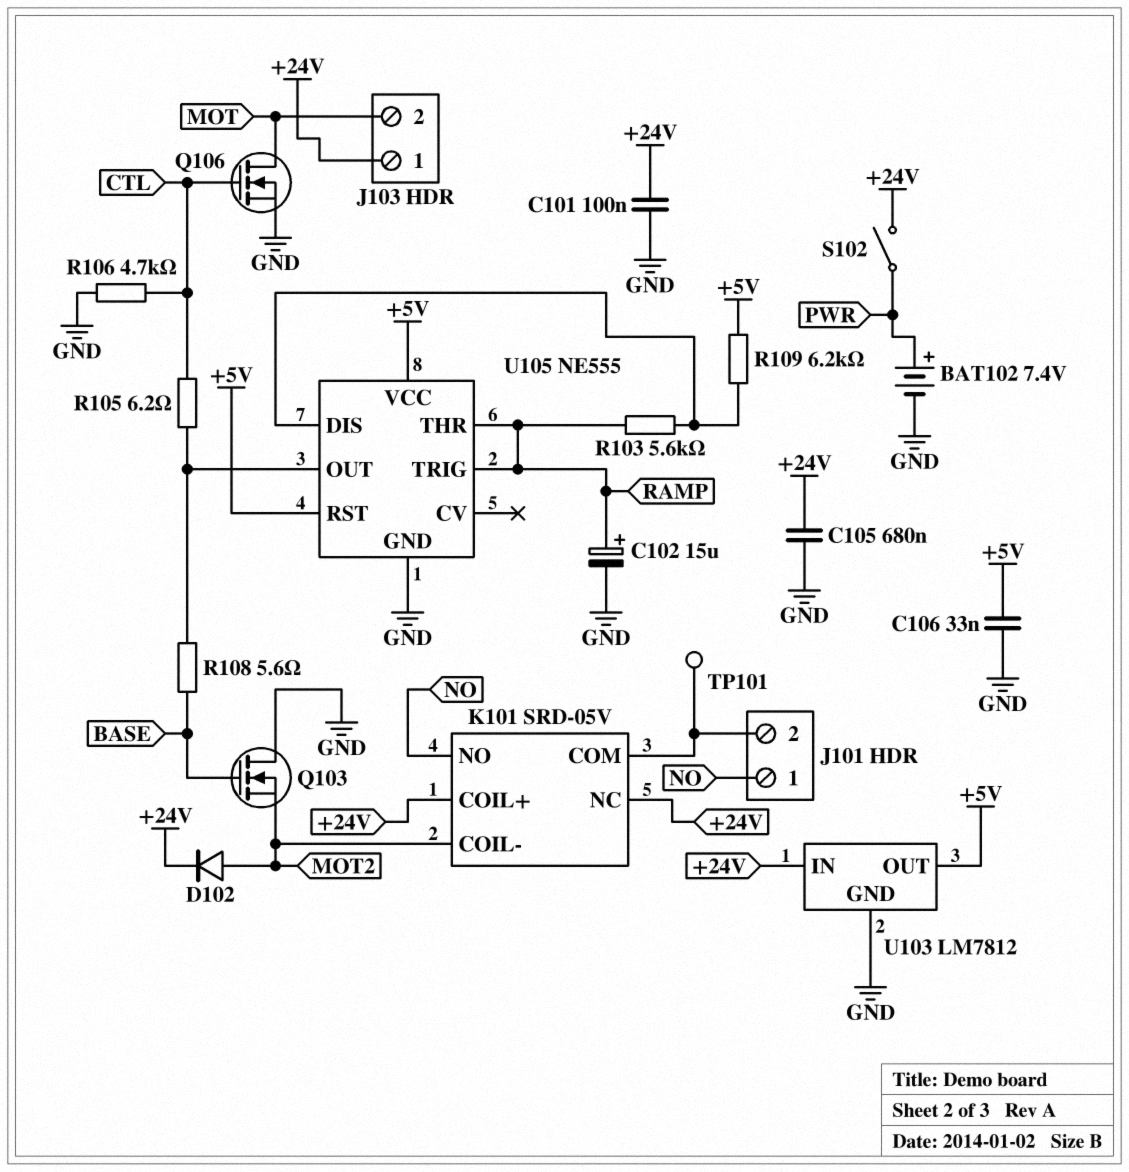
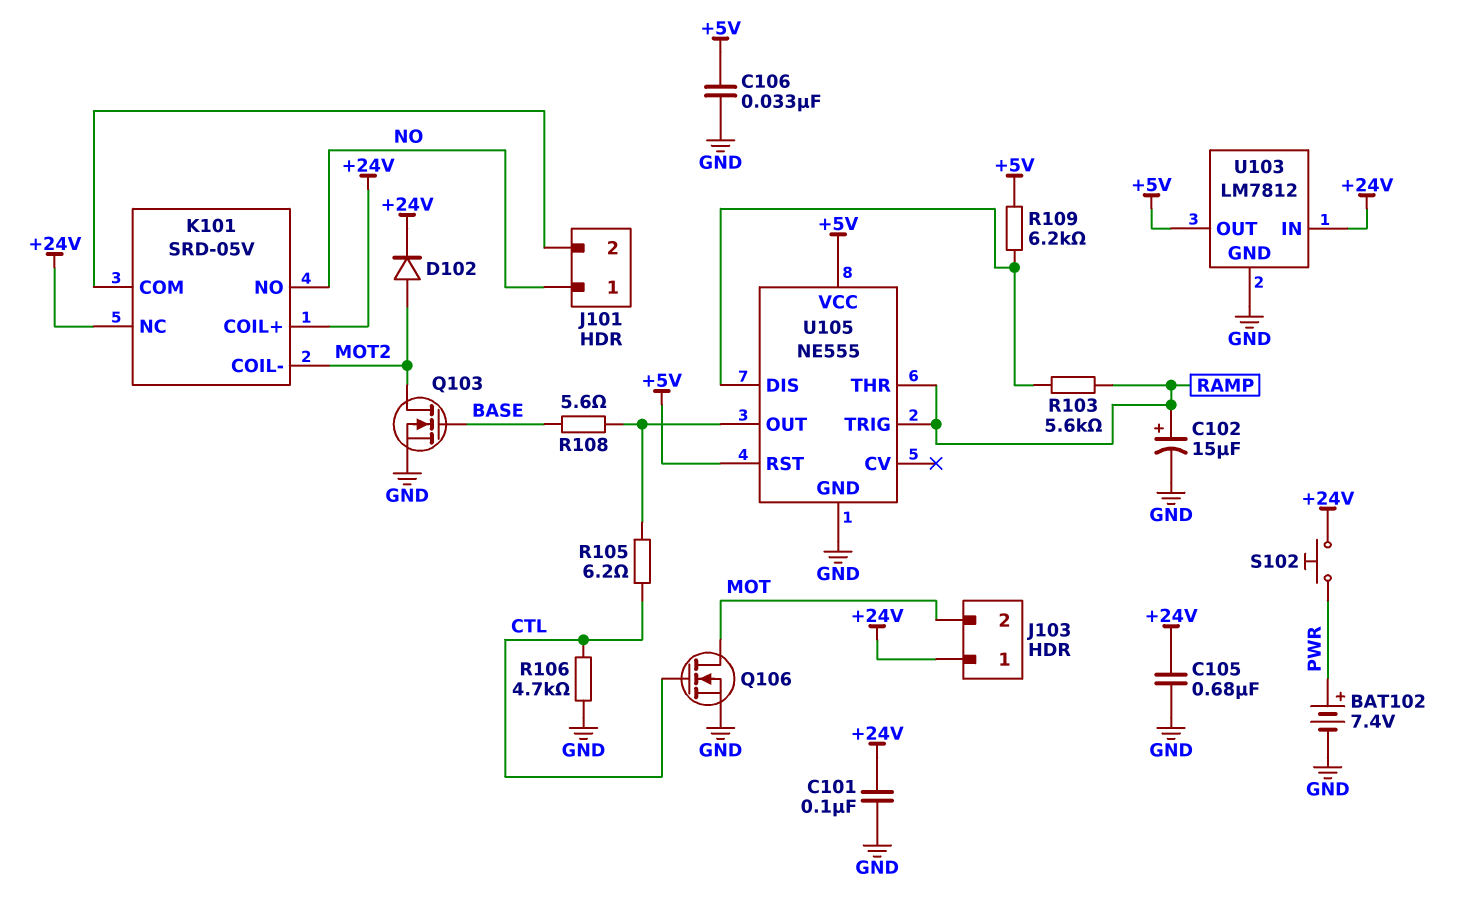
Q103: NMOS (G BASE, D GND, S MOT2) -> NMOS (G BASE, D MOT2, S GND)
S102: switch (+24V, PWR) -> button (+24V, PWR)
TP101: test point (J101/2) -> none

